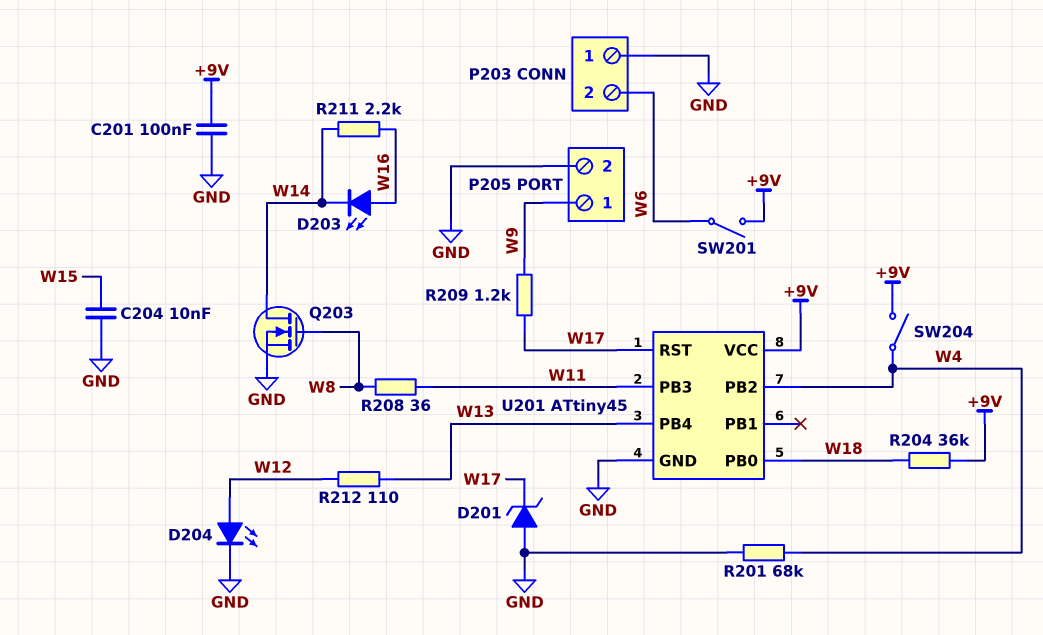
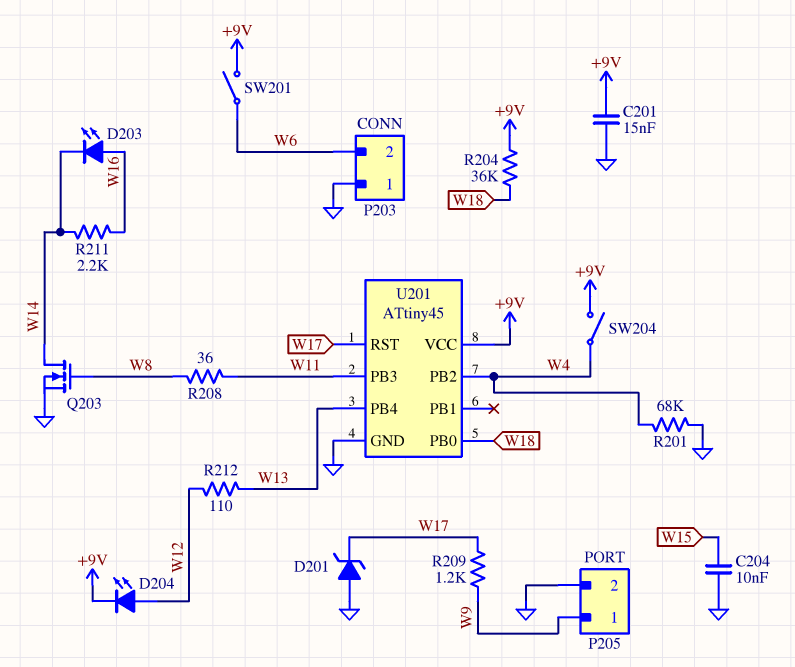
C201: 100nF (+9V, GND) -> 15nF (+9V, GND)
D204: LED (A W12, K GND) -> LED (A W12, K +9V)

